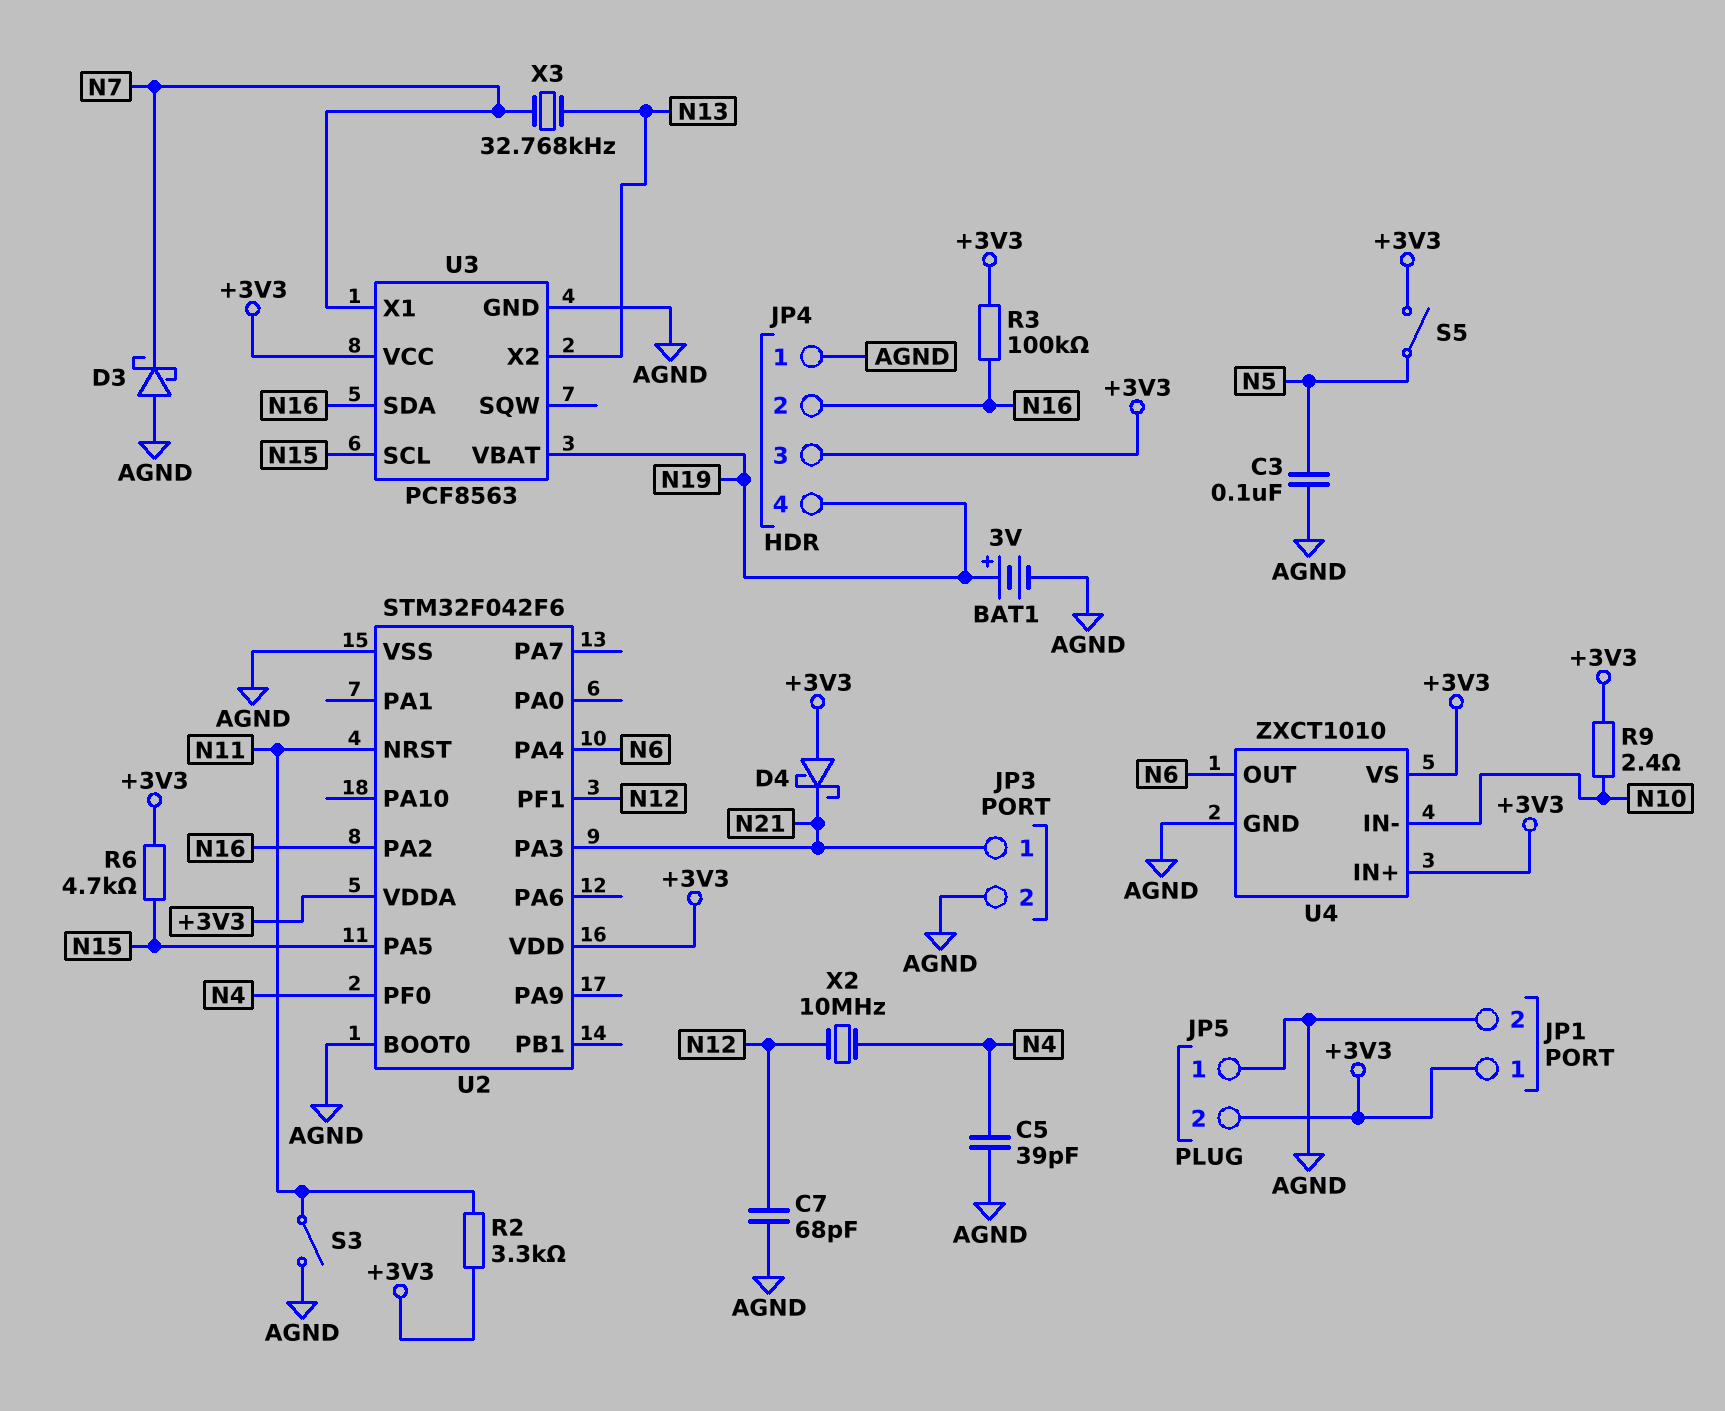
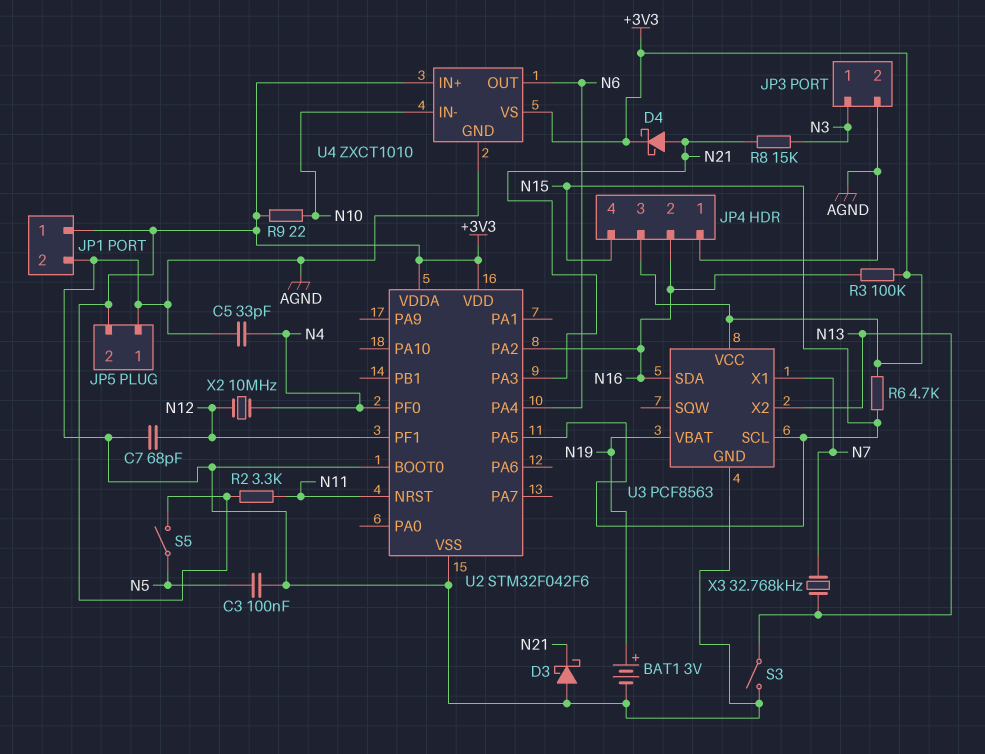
C5: 39pF (AGND, N4) -> 33pF (AGND, N4)
D3: schottky (A AGND, K N7) -> schottky (A AGND, K N21)
D4: schottky (A +3V3, K N21) -> schottky (A N21, K +3V3)
JP3 pin 1: N21 -> N3
JP4 pin 4: N19 -> N15
R8: none -> 15k (N3, N21)
R9: 2.4 (+3V3, N10) -> 22 (+3V3, N10)
S3: switch (AGND, N11) -> switch (AGND, N13)

